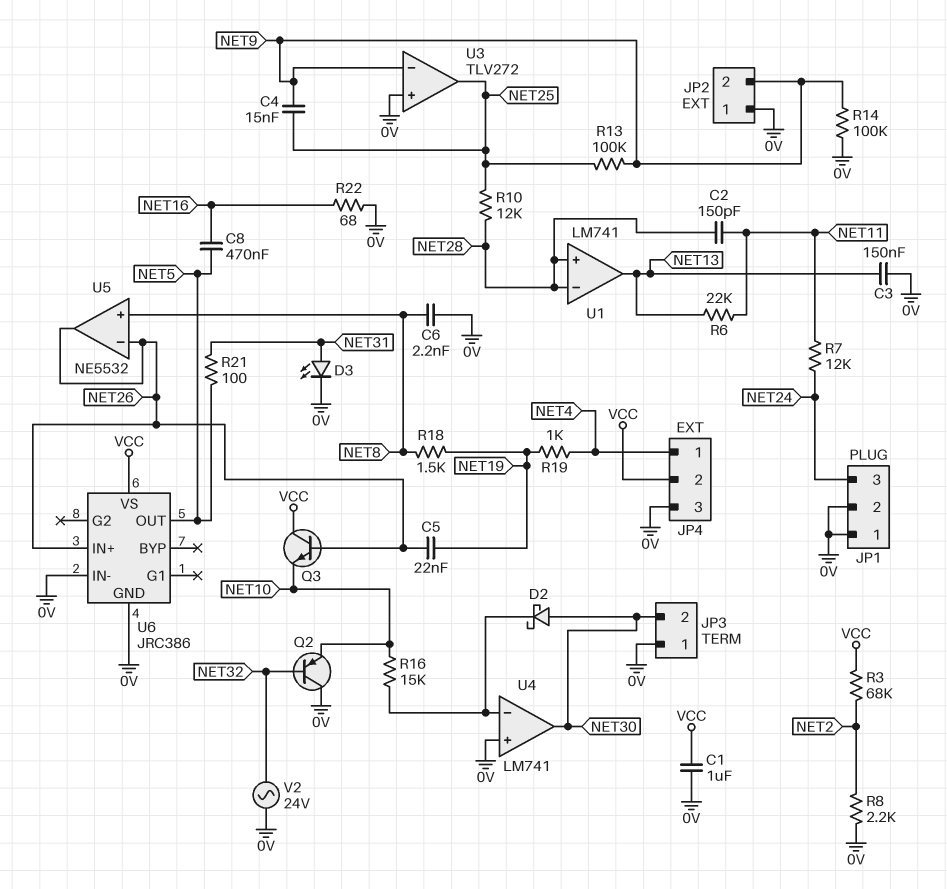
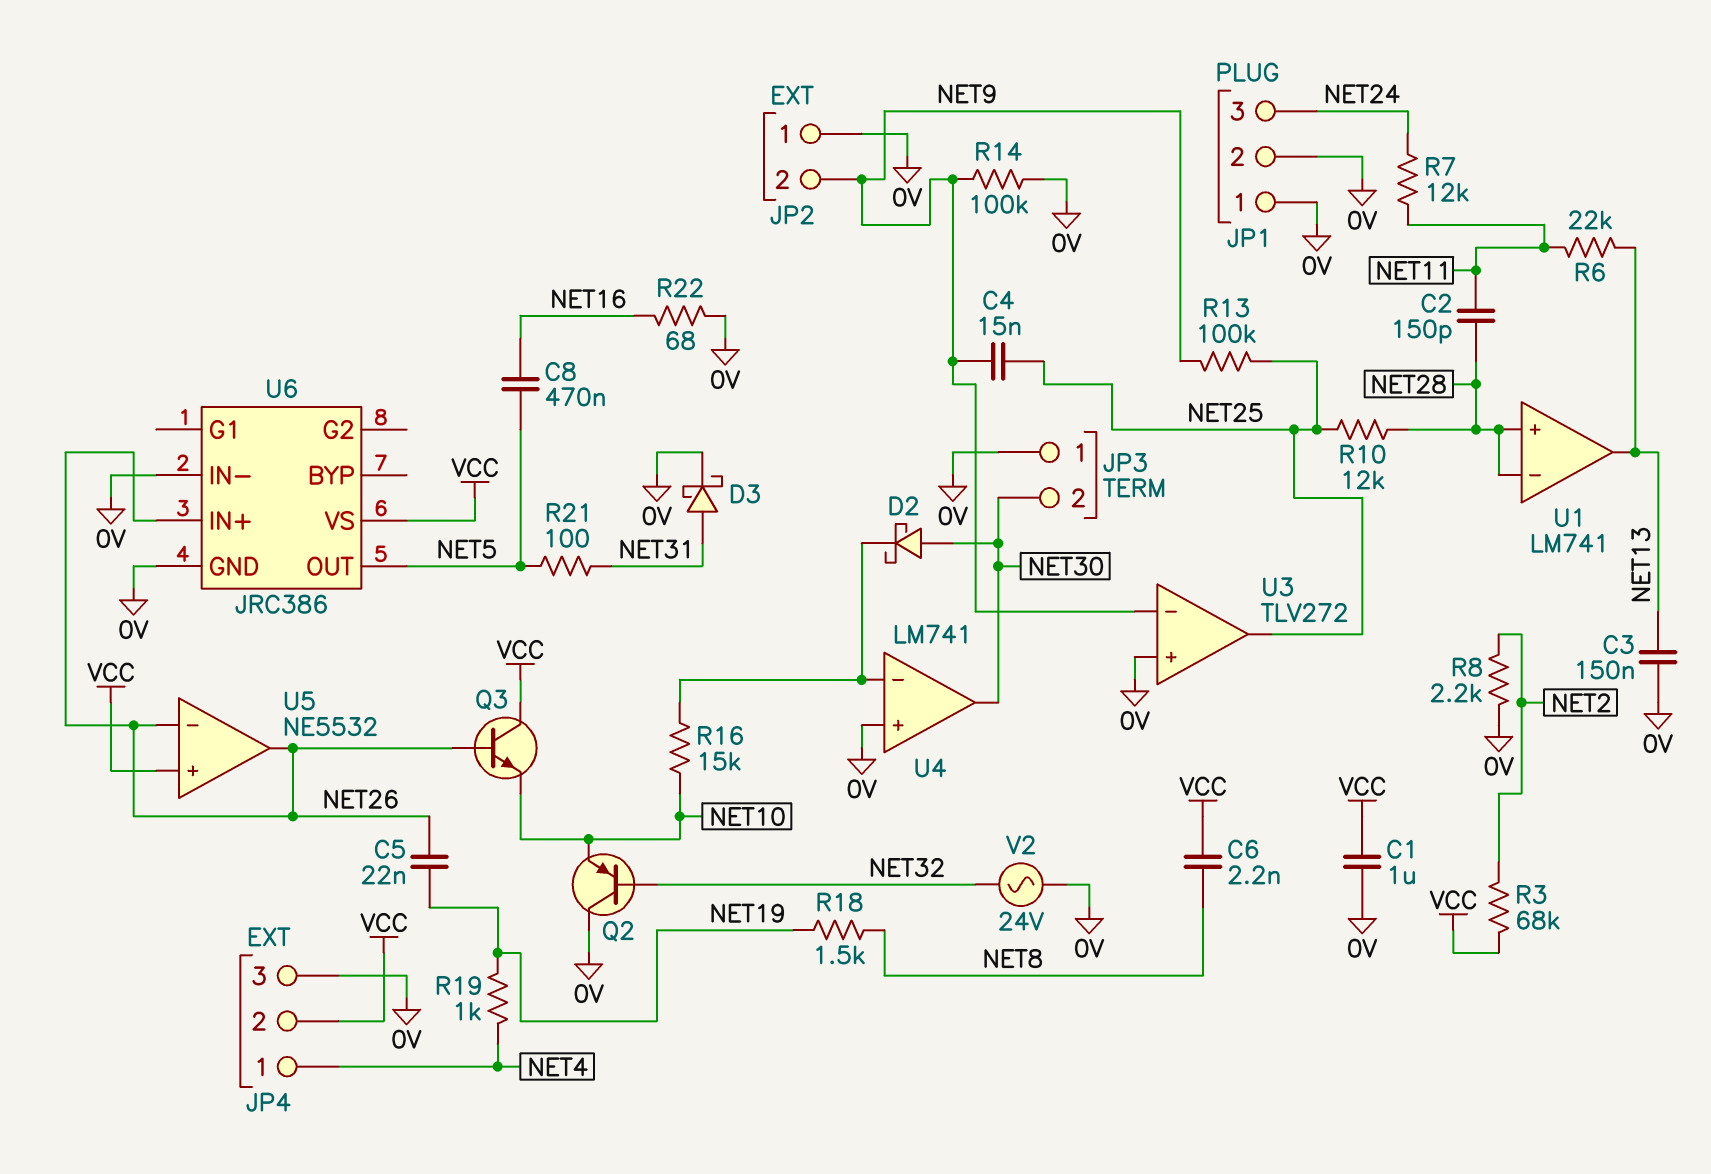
C6: 2.2nF (0V, NET8) -> 2.2nF (NET8, VCC)
D3: LED (A NET31, K 0V) -> schottky (A NET31, K 0V)
U5 pin in+: NET8 -> VCC

